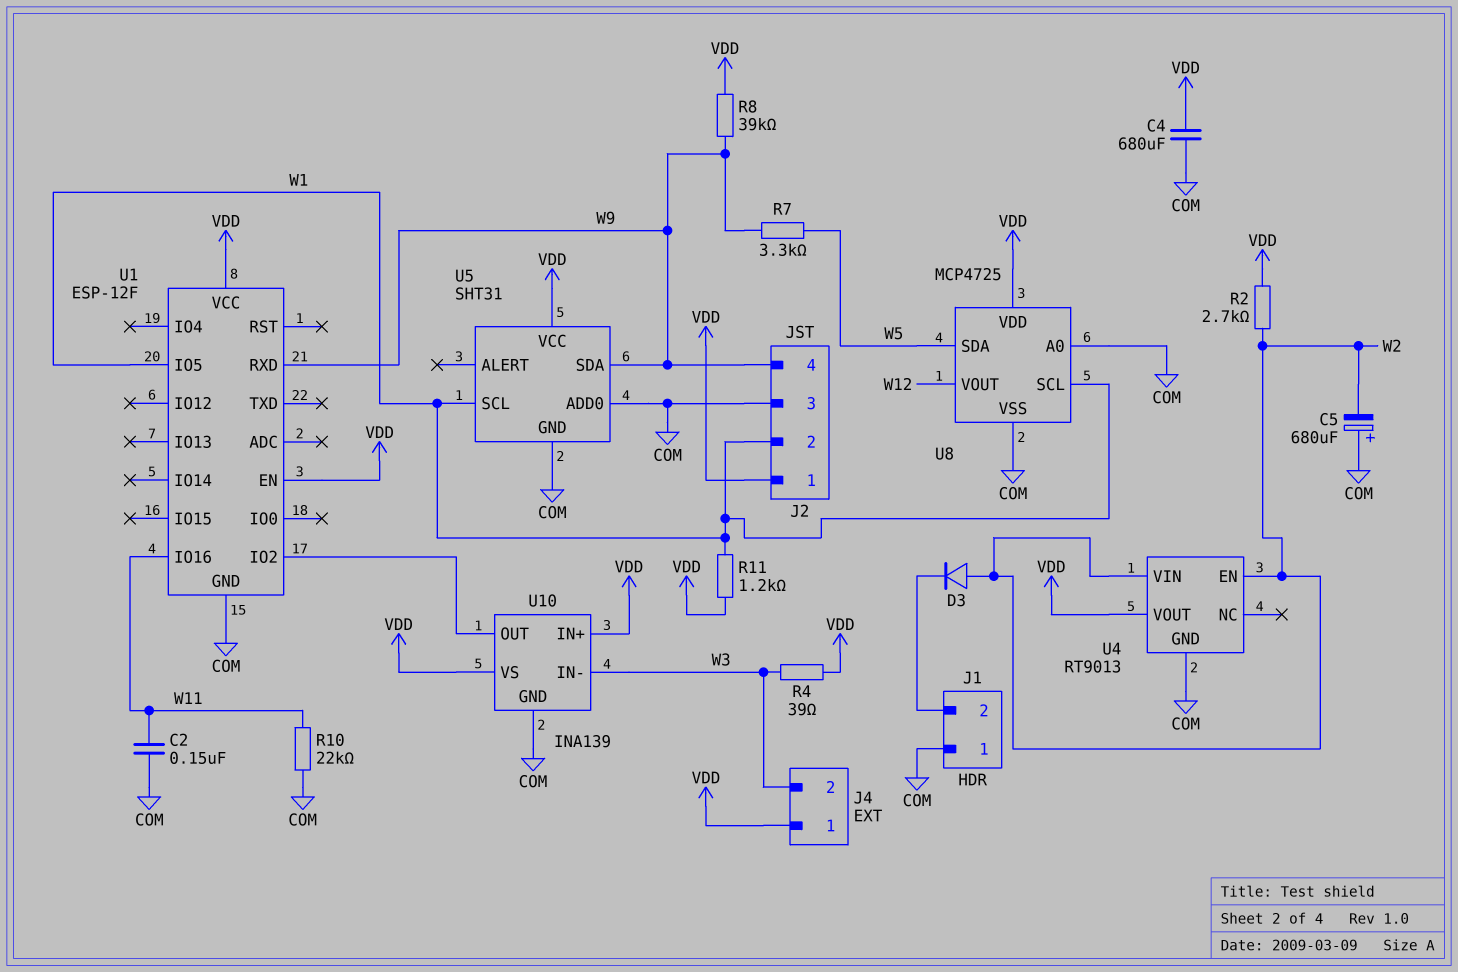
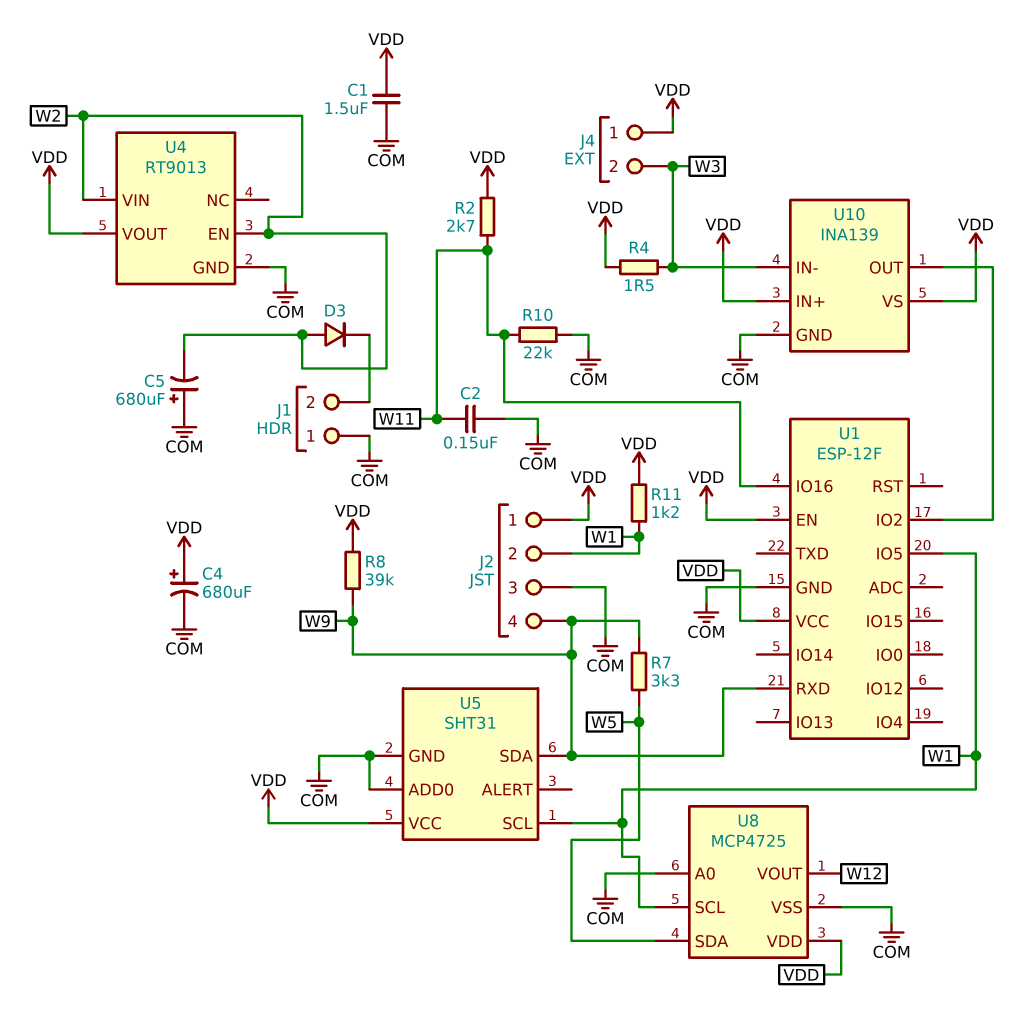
C1: none -> 1.5uF (COM, VDD)
C4: 680uF (COM, VDD) -> 680uF (plus VDD, minus COM)
R2: 2.7k (VDD, W2) -> 2.7k (VDD, W11)
R4: 39 (VDD, W3) -> 1.5 (VDD, W3)

